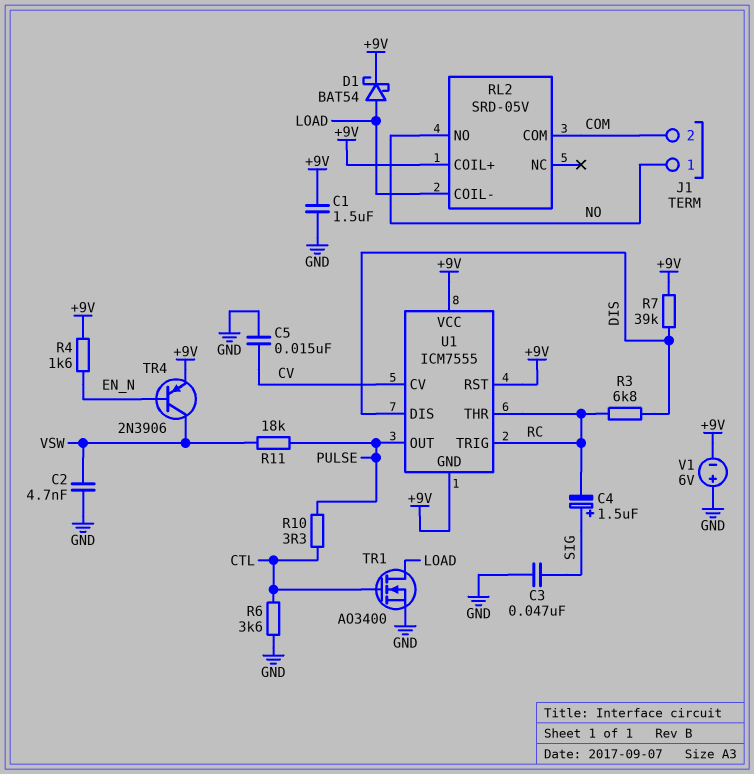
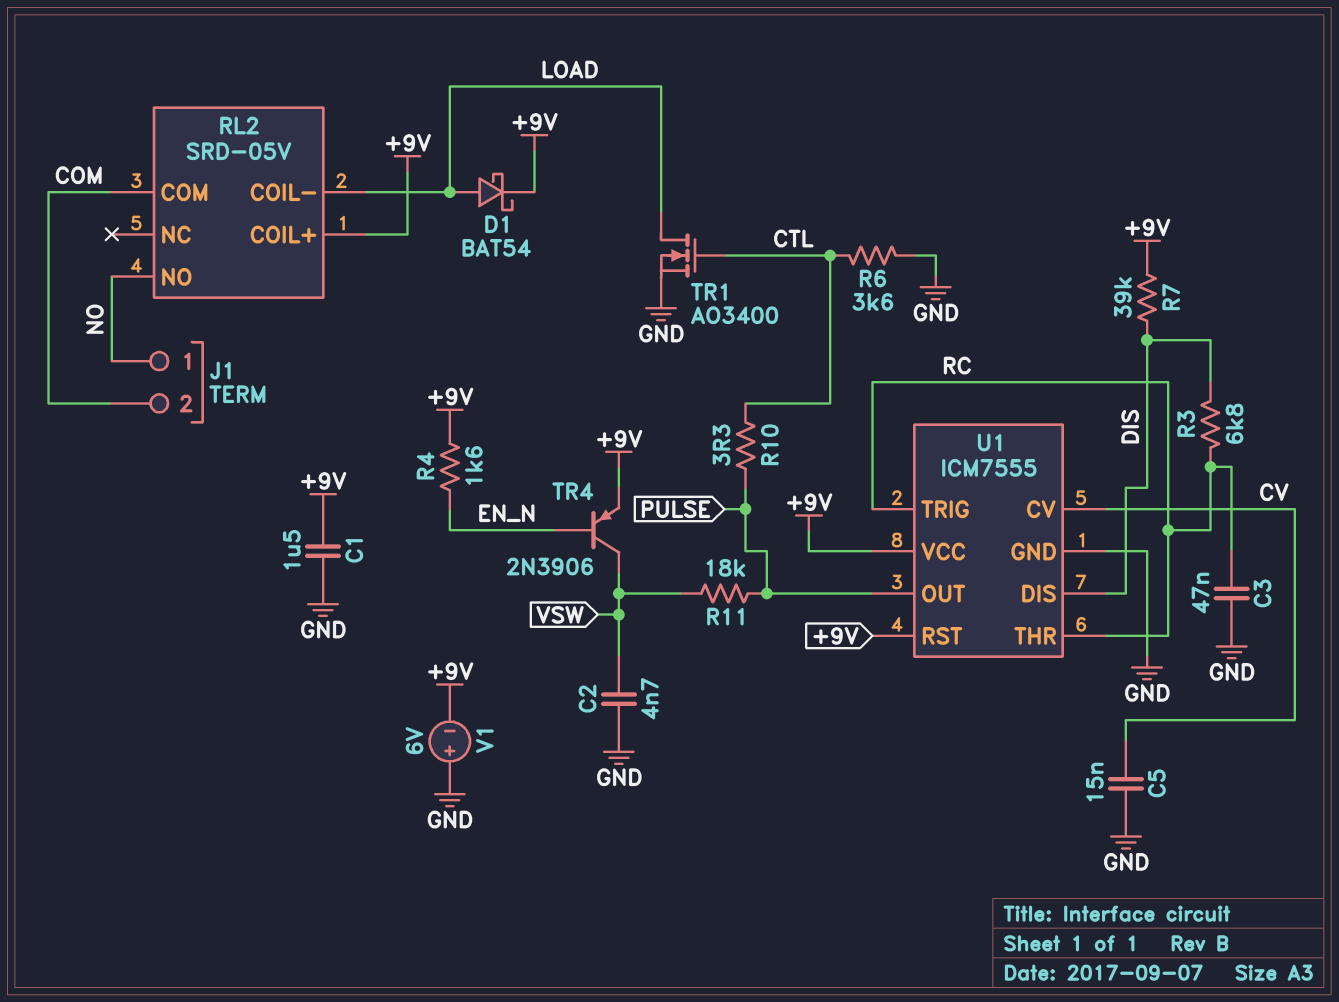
C3: 47nF (GND, SIG) -> 47nF (GND, RC)
C4: 1.5uF (plus SIG, minus RC) -> none
U1 pin GND: +9V -> GND

